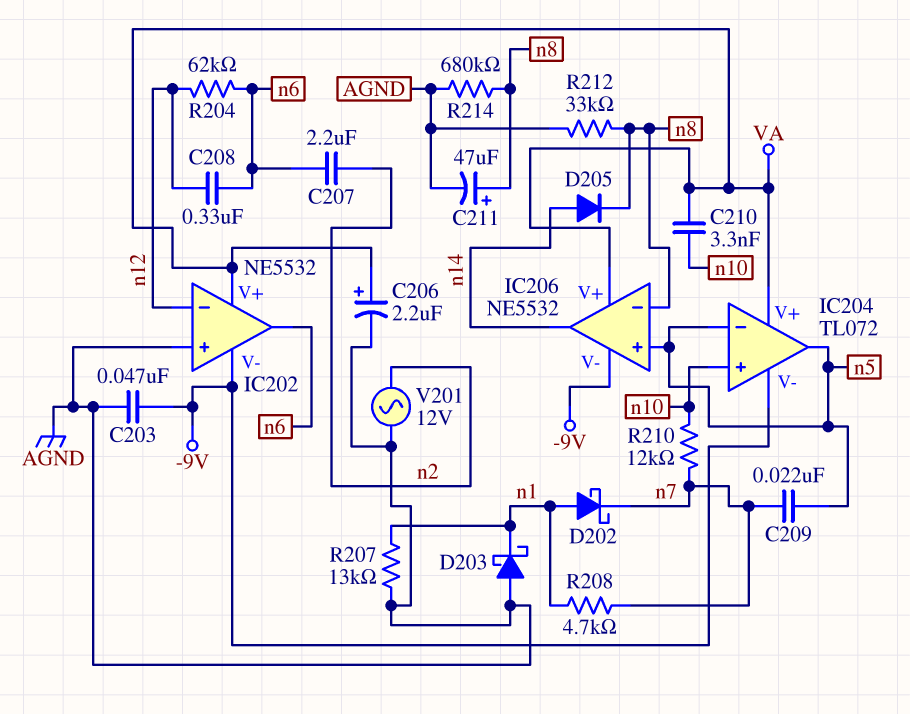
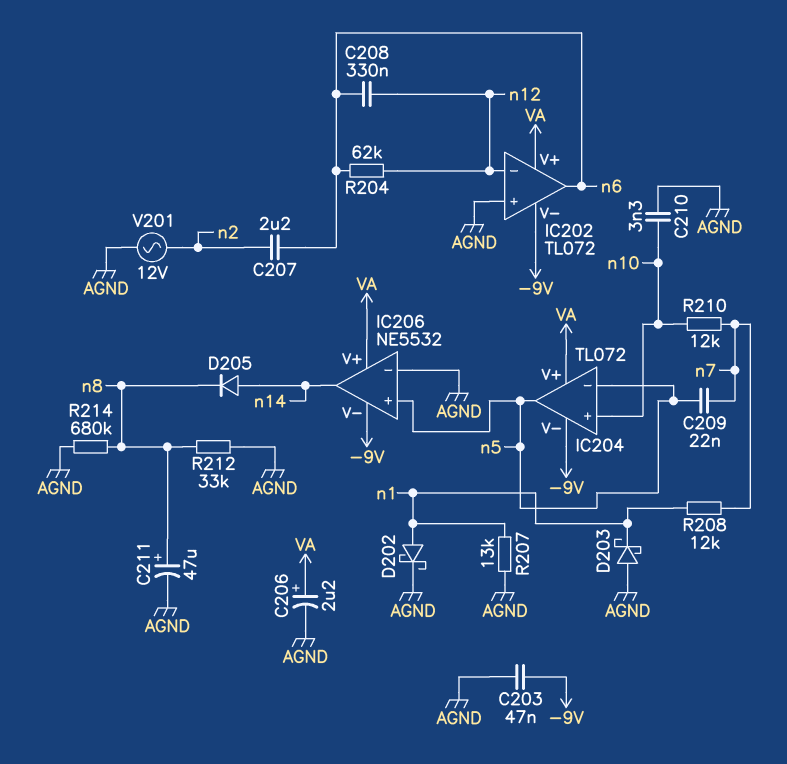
C210: 3.3nF (VA, n10) -> 3.3nF (AGND, n10)
D202: schottky (A n1, K n7) -> schottky (A n1, K AGND)
IC202: NE5532 -> TL072
IC206 pin in-: n8 -> AGND
R208: 4.7k (n1, n7) -> 12k (n1, n7)

